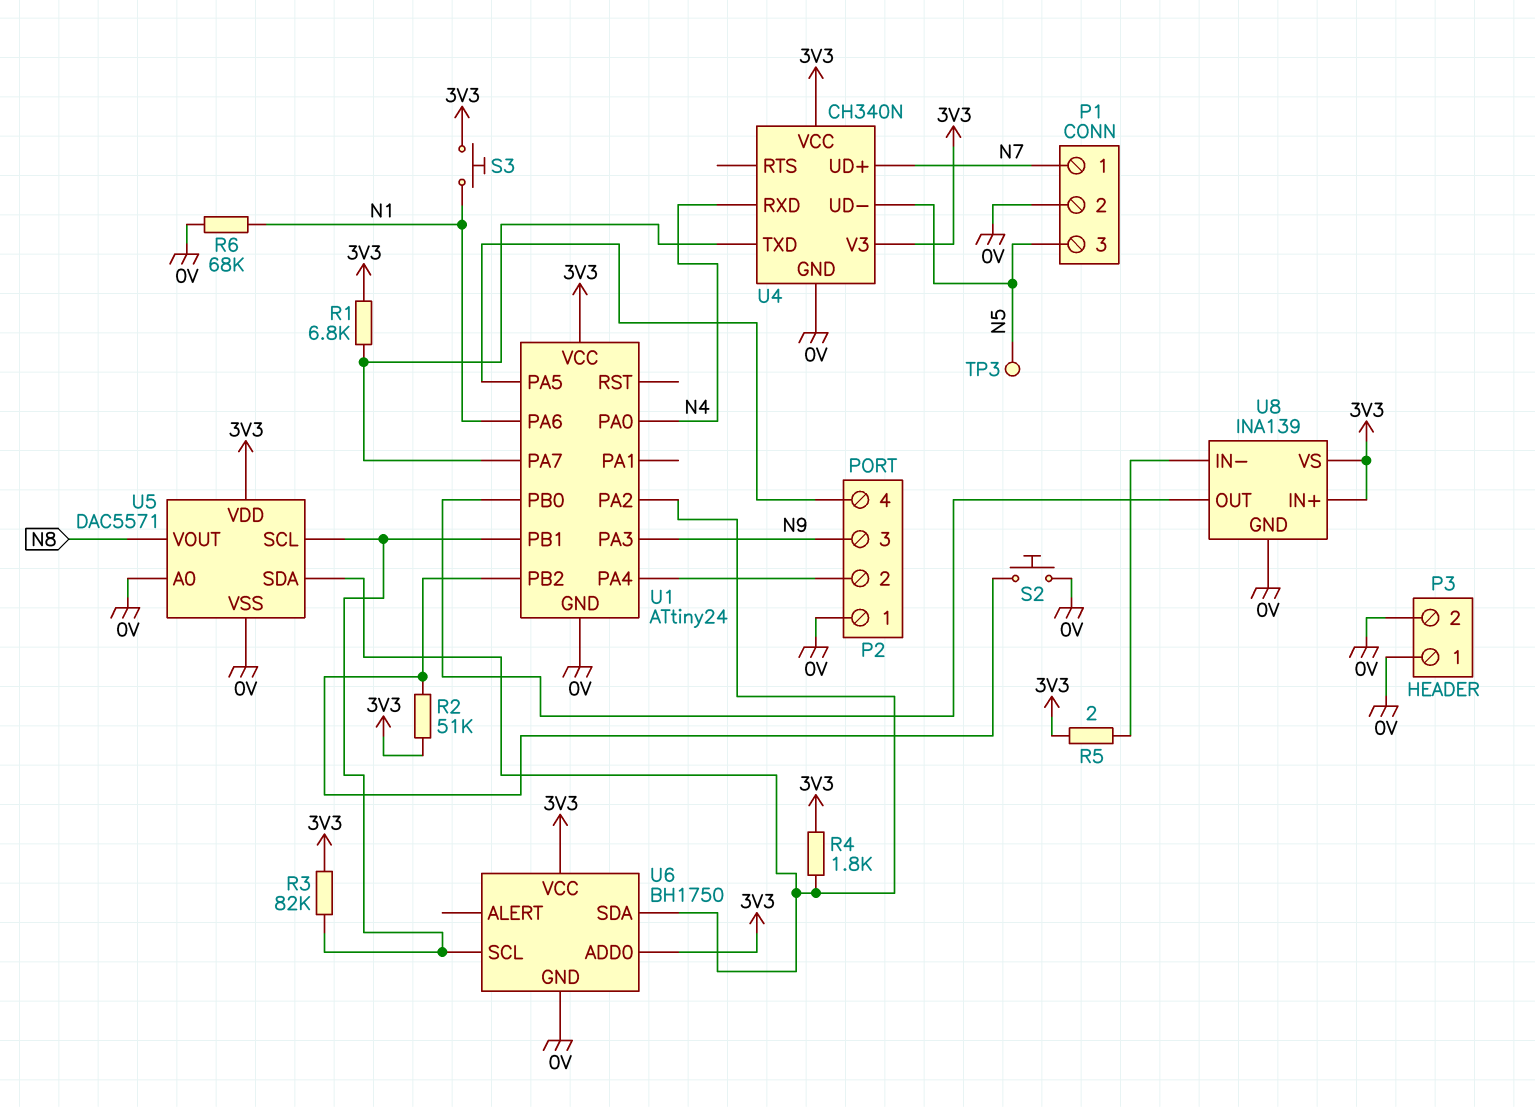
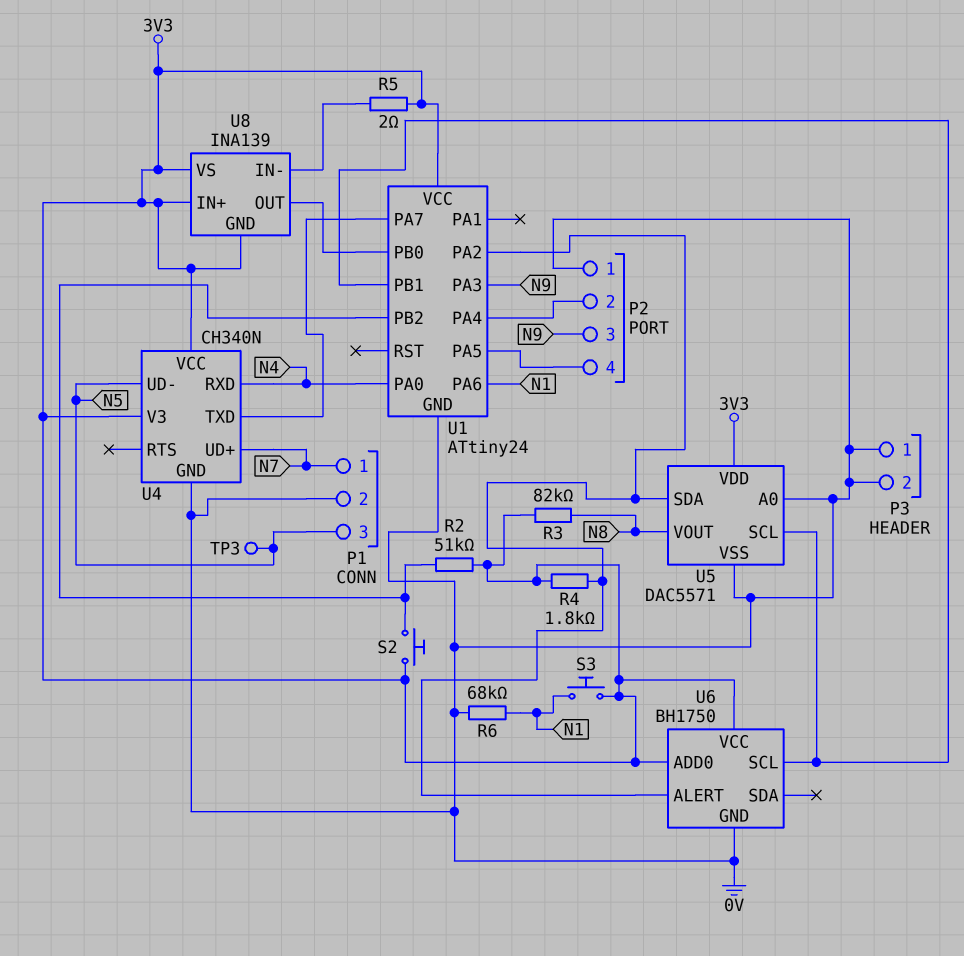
R1: 6.8k (3V3, U1/PA7) -> none
R3: 82k (3V3, U1/PB1) -> 82k (3V3, N8)
S2: button (0V, U1/PB2) -> button (3V3, U1/PB2)
U6 pin ALERT: none -> U1/PA2
U6 pin SDA: U1/PA2 -> none
U8 pin GND: 0V -> 3V3

